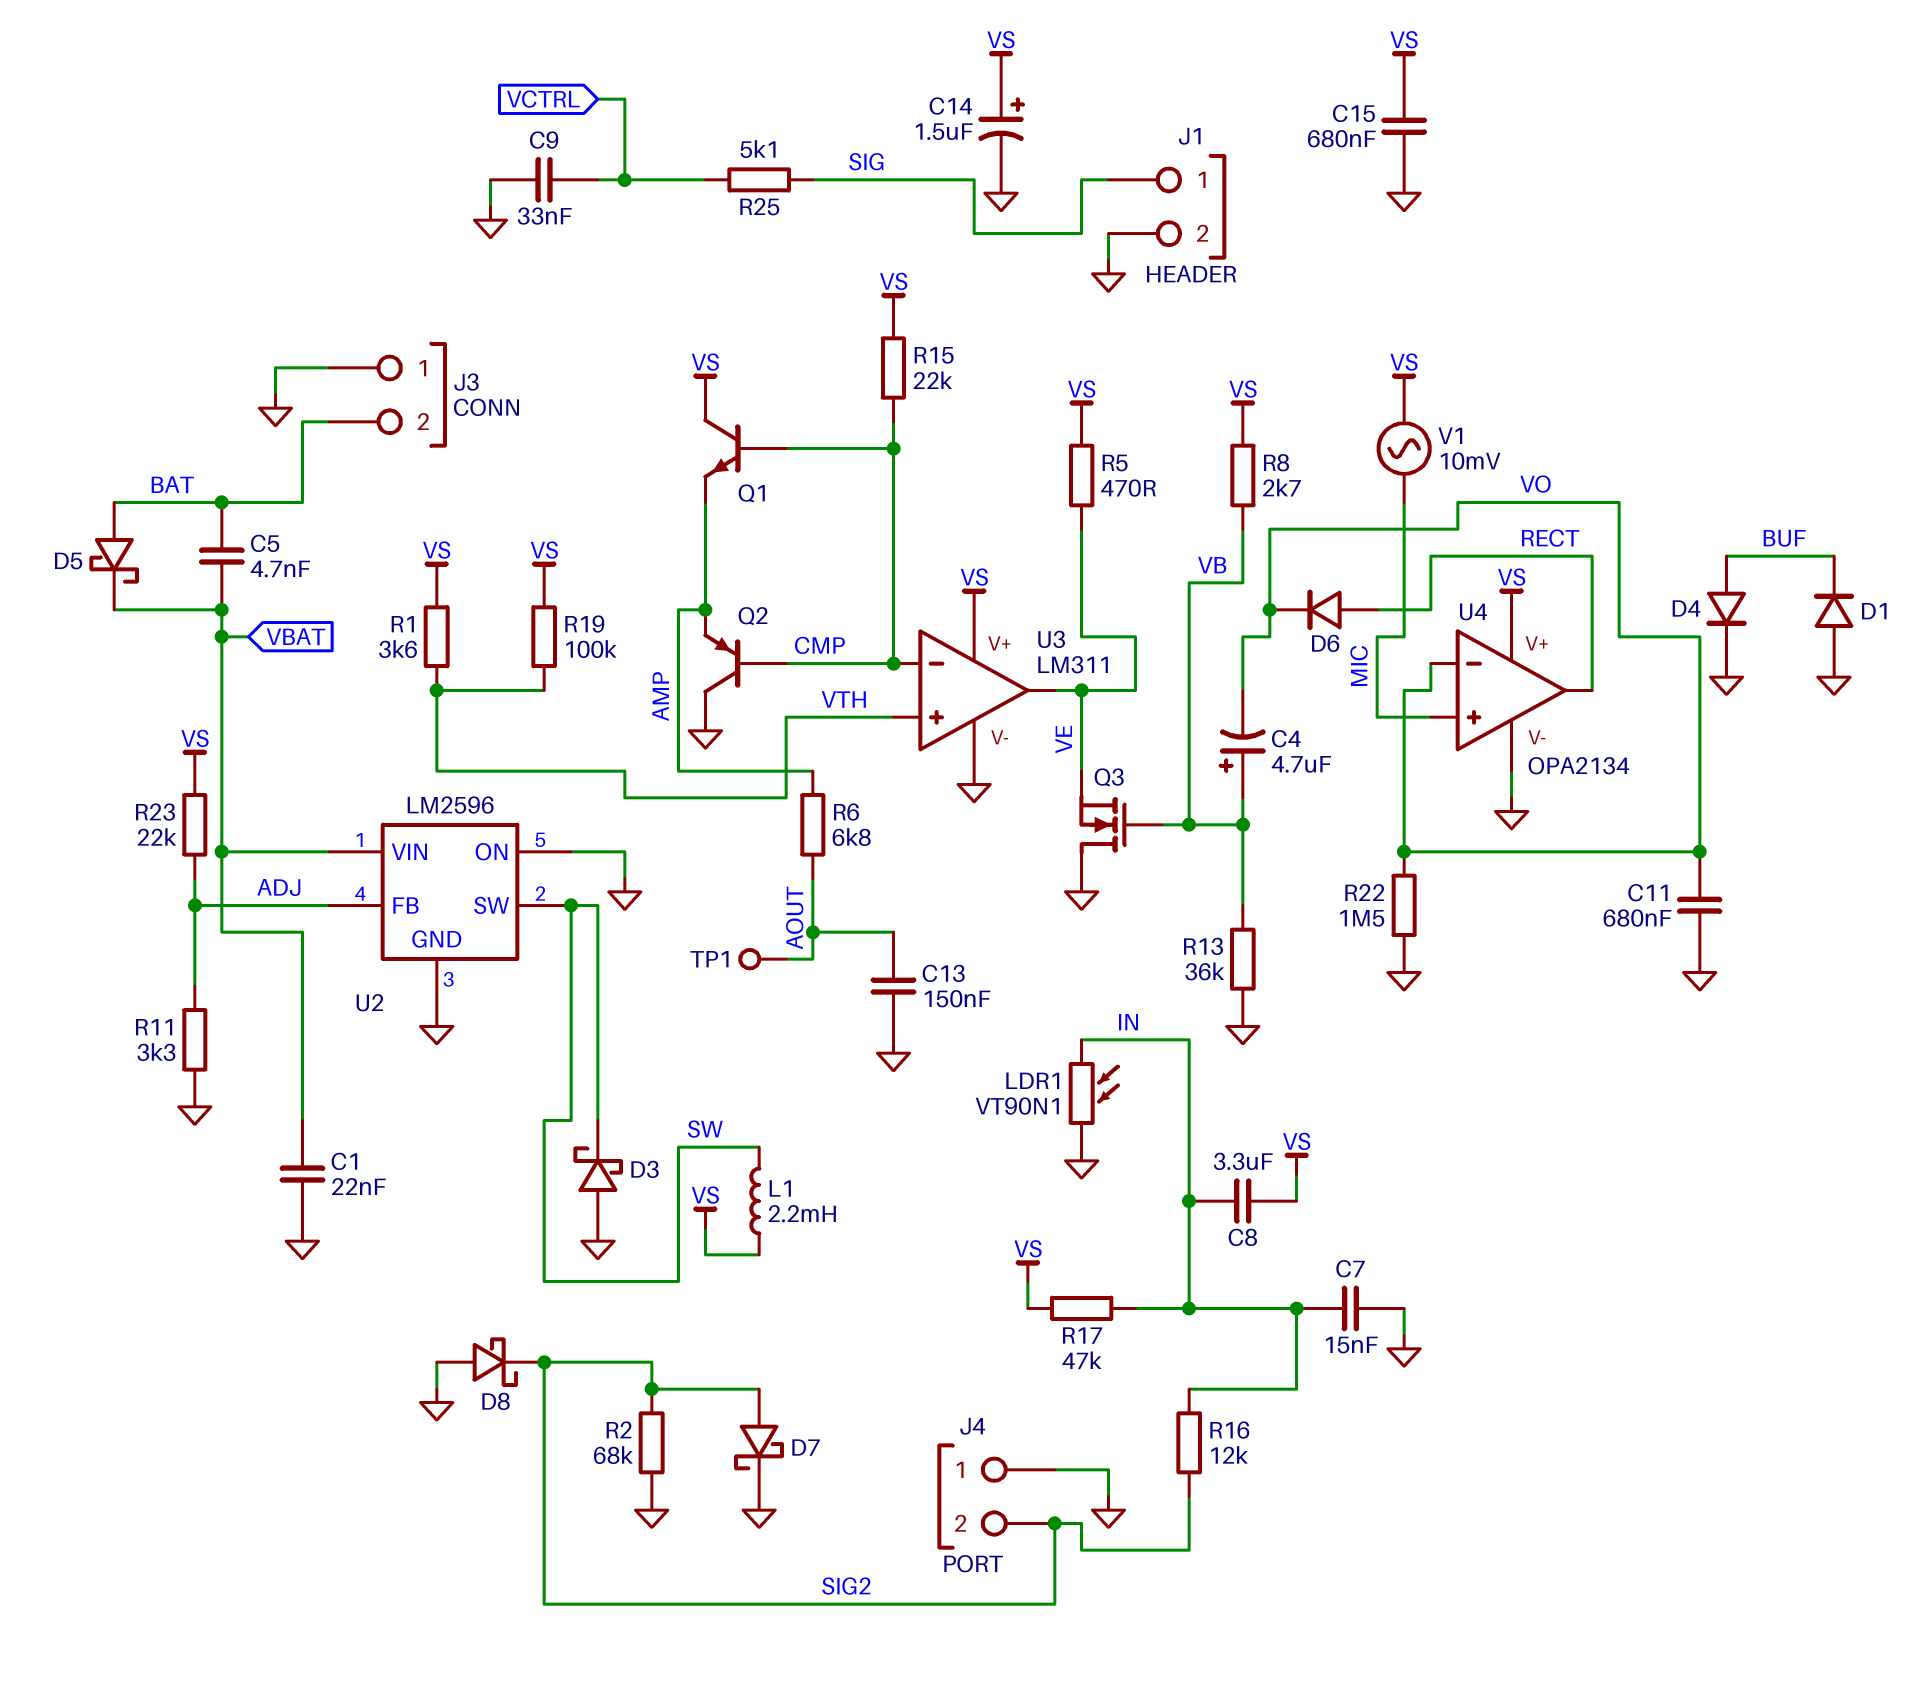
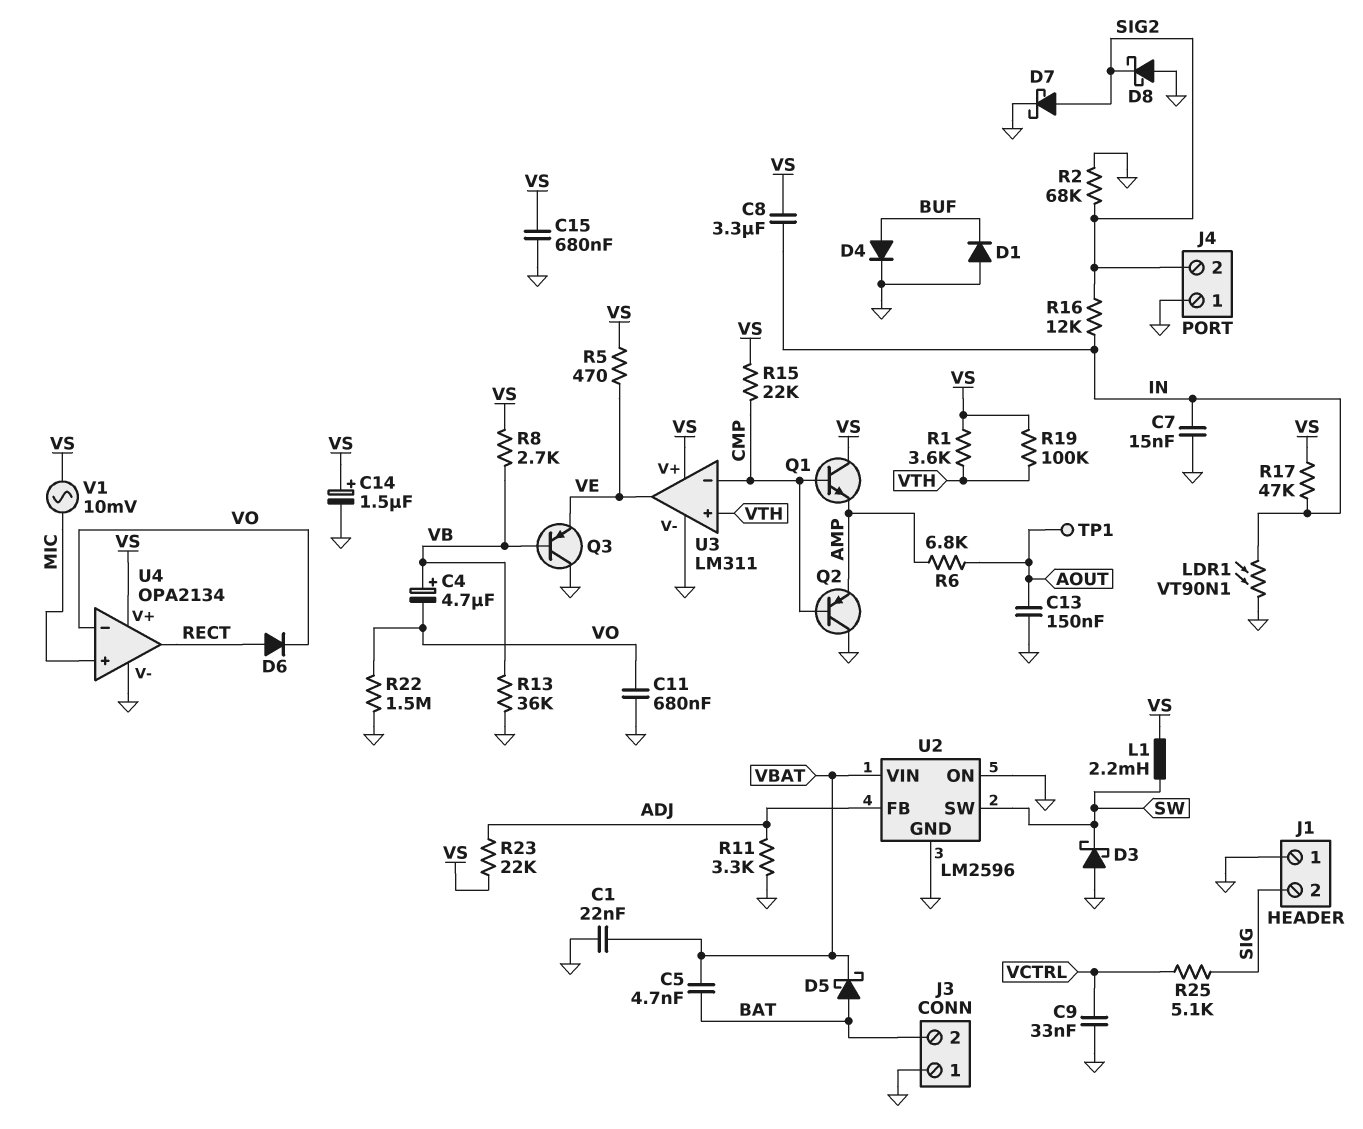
J1 pin 1: SIG -> GND
J1 pin 2: GND -> SIG
Q3: NMOS (G VB, D GND, S VE) -> PNP (B VB, C GND, E VE)

